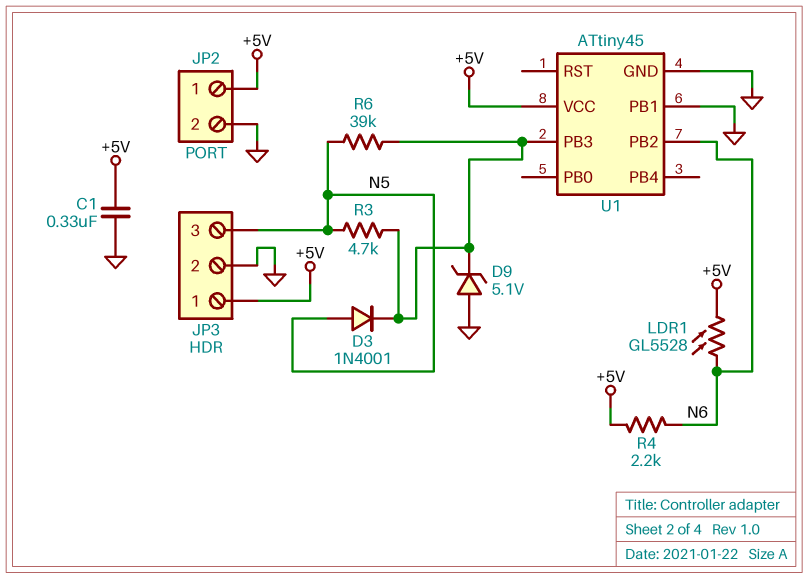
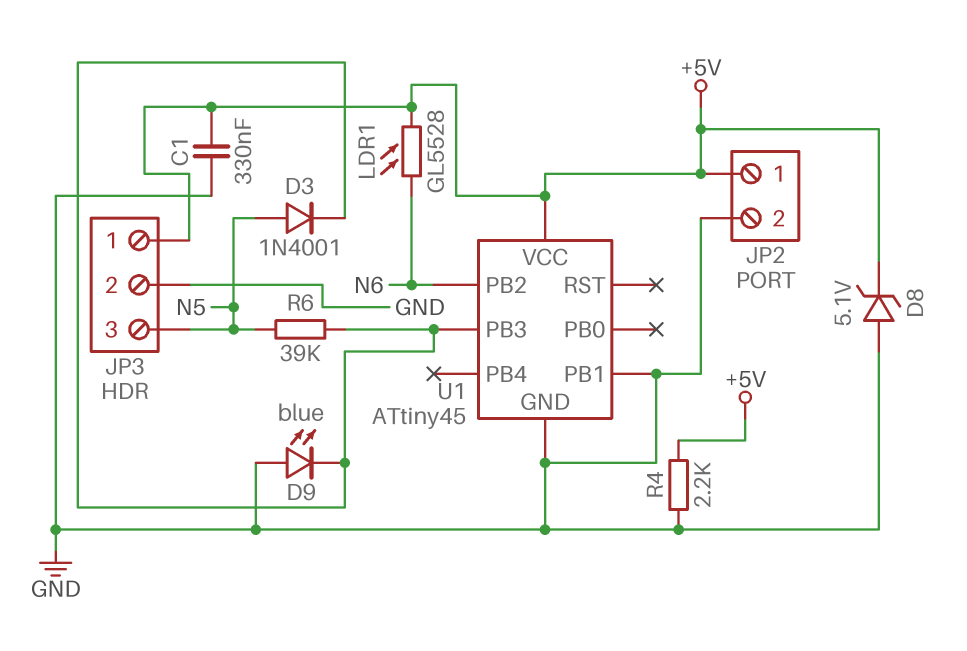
D8: none -> zener 5.1V (A GND, K +5V)
D9: zener 5.1V (A GND, K U1/PB3) -> LED blue (A GND, K U1/PB3)
R3: 4.7k (N5, U1/PB3) -> none
R4: 2.2k (+5V, N6) -> 2.2k (+5V, GND)

